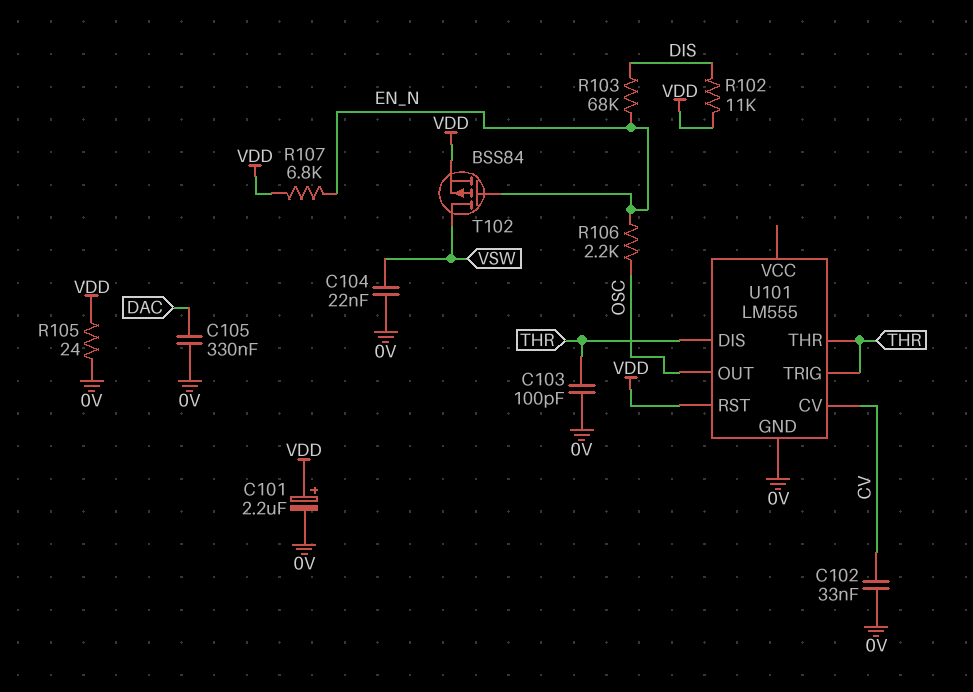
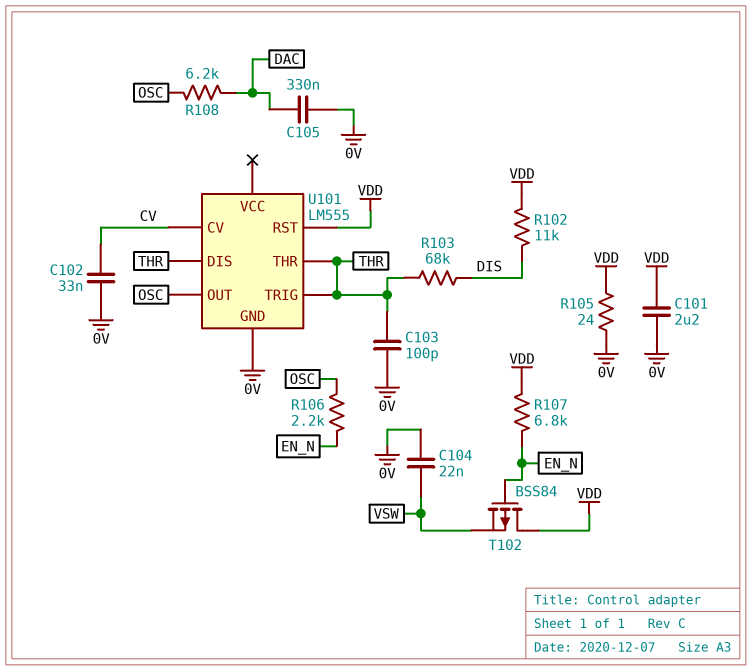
C101: 2.2uF (plus VDD, minus 0V) -> 2.2uF (0V, VDD)
R103: 68k (DIS, EN_N) -> 68k (DIS, THR)
R108: none -> 6.2k (DAC, OSC)
T102: PMOS BSS84 (G EN_N, D VSW, S VDD) -> PMOS BSS84 (G EN_N, D VDD, S VSW)

